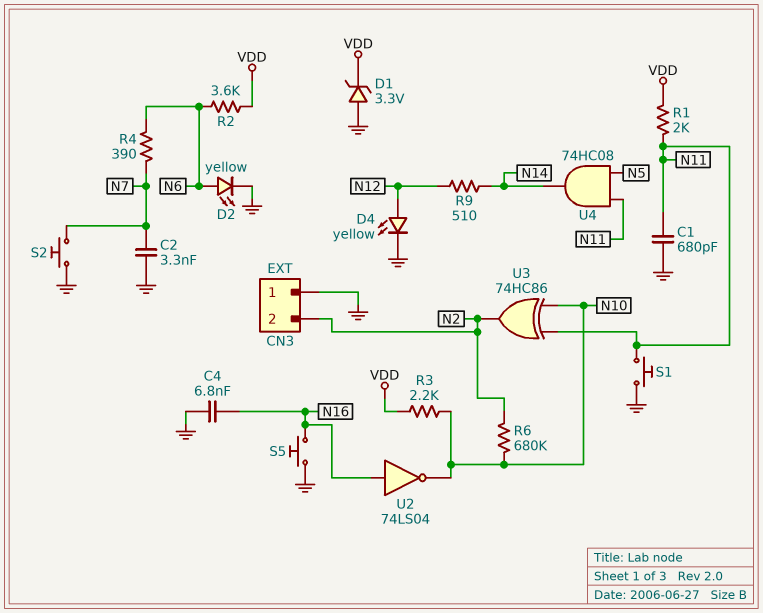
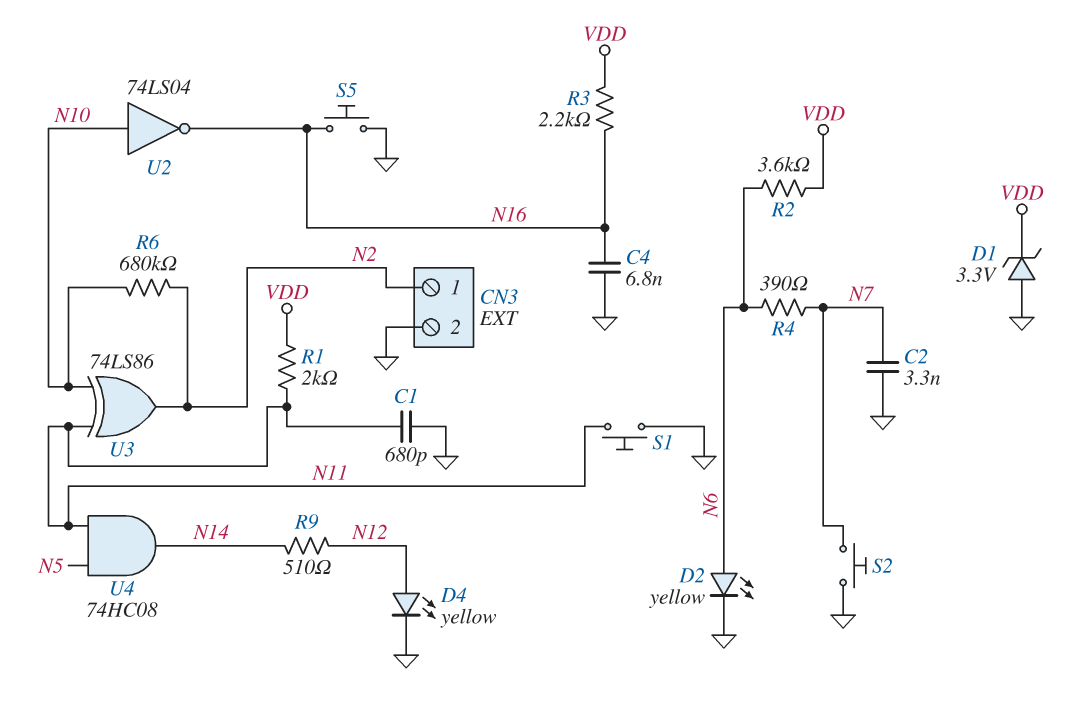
CN3 pin 1: GND -> N2
CN3 pin 2: N2 -> GND
R3: 2.2k (N10, VDD) -> 2.2k (N16, VDD)
U2: NOT 74LS04 (in N16, out N10) -> NOT 74LS04 (in N10, out N16)
U3: XOR 74HC86 (in N10, in N11, out N2) -> XOR 74LS86 (in N10, in N11, out N2)

